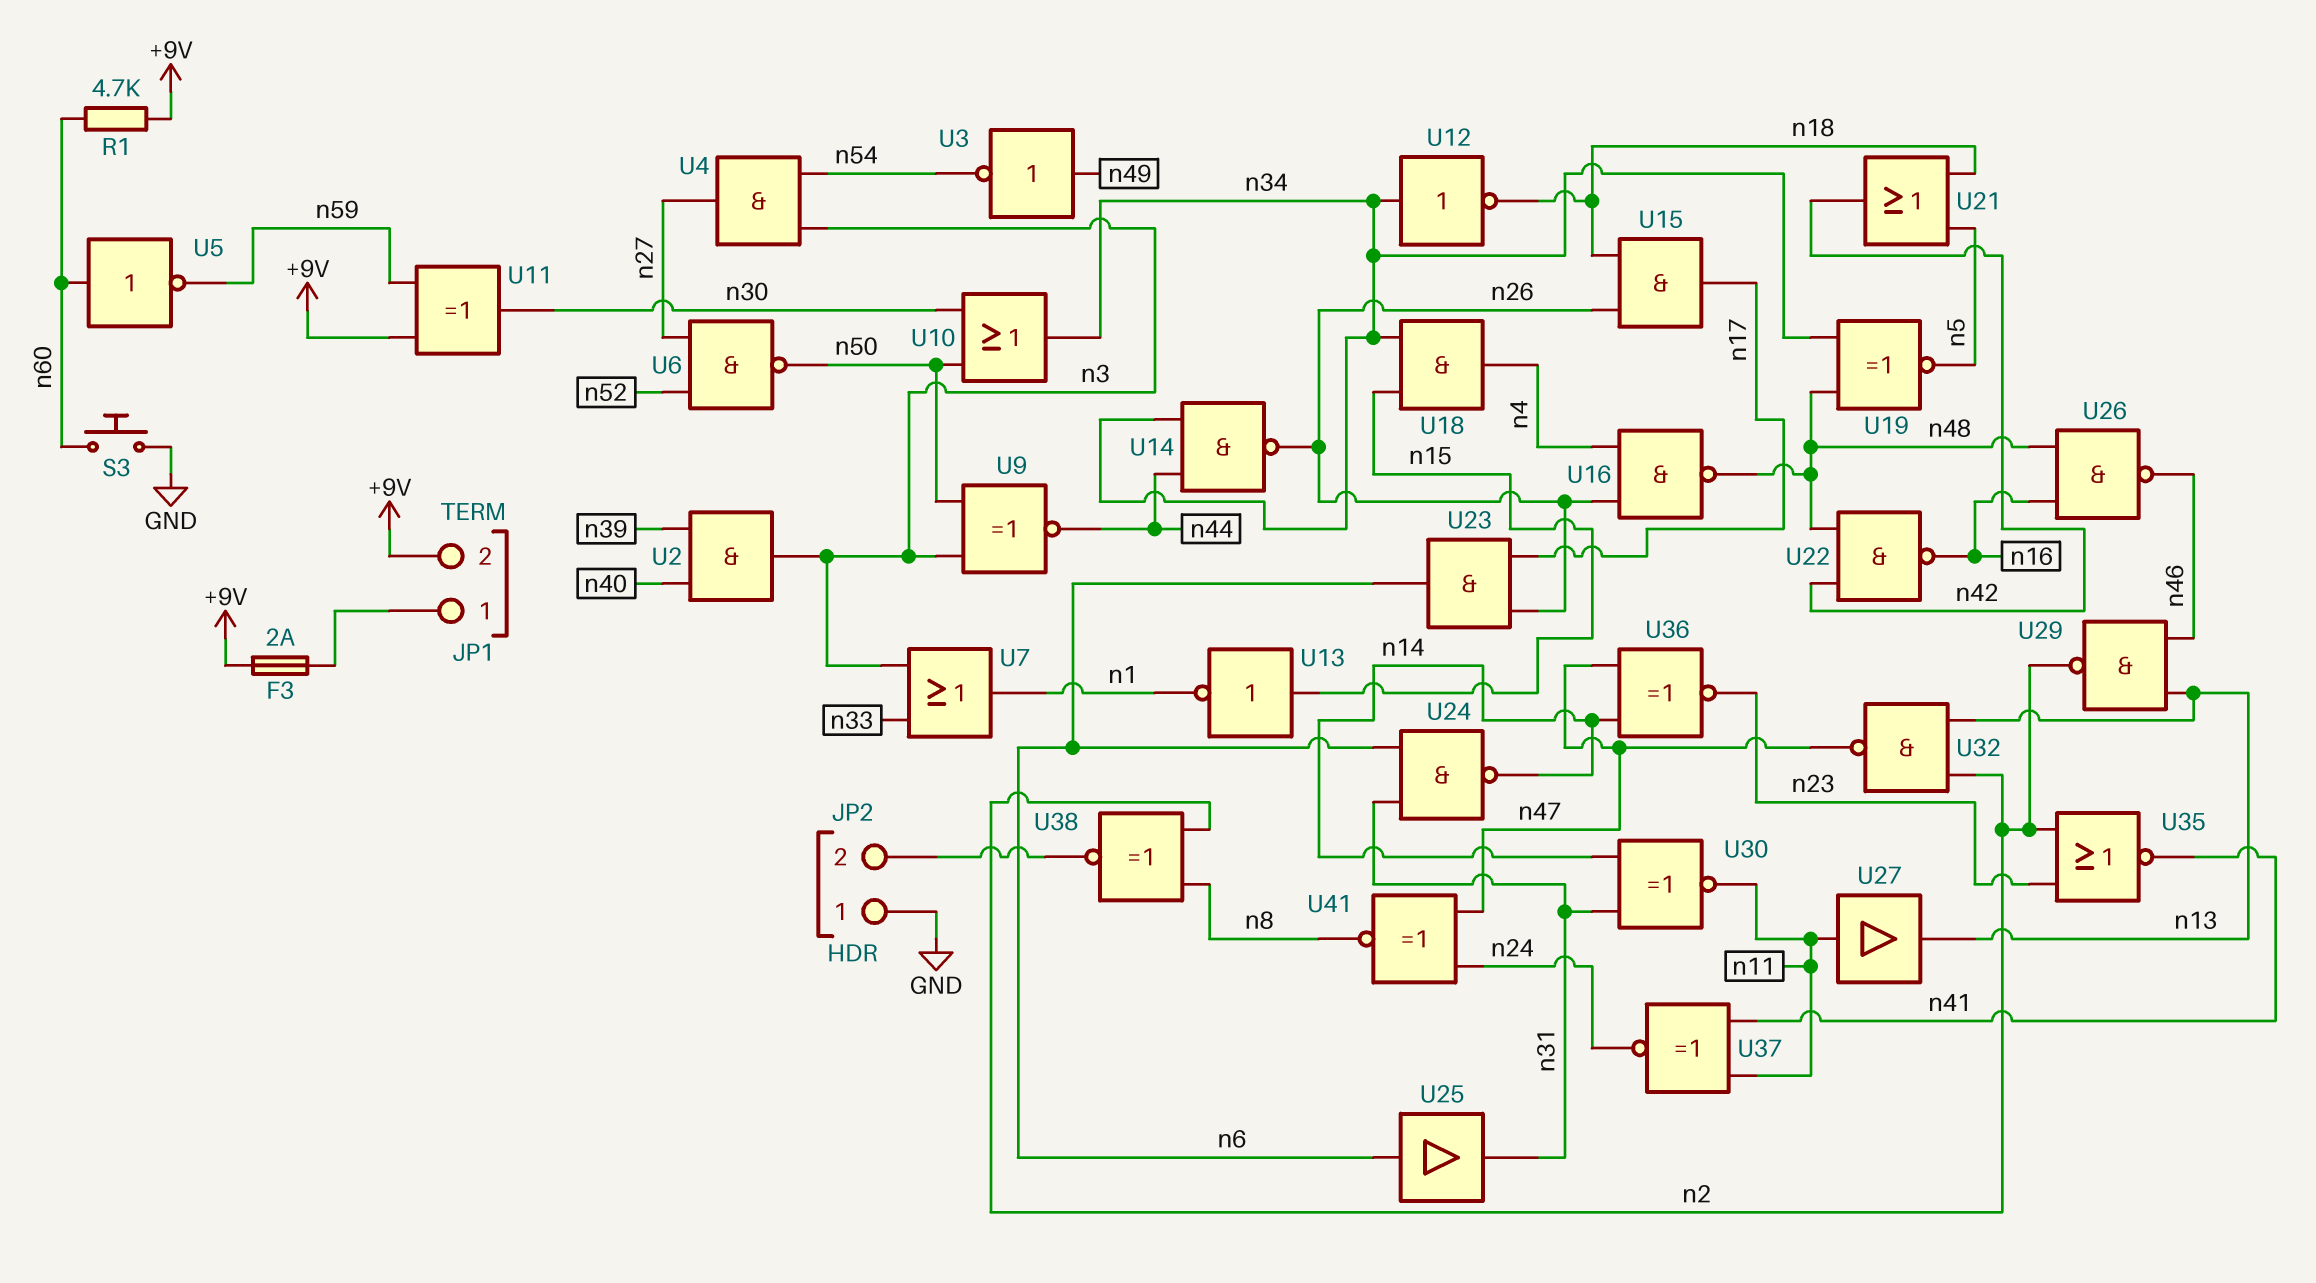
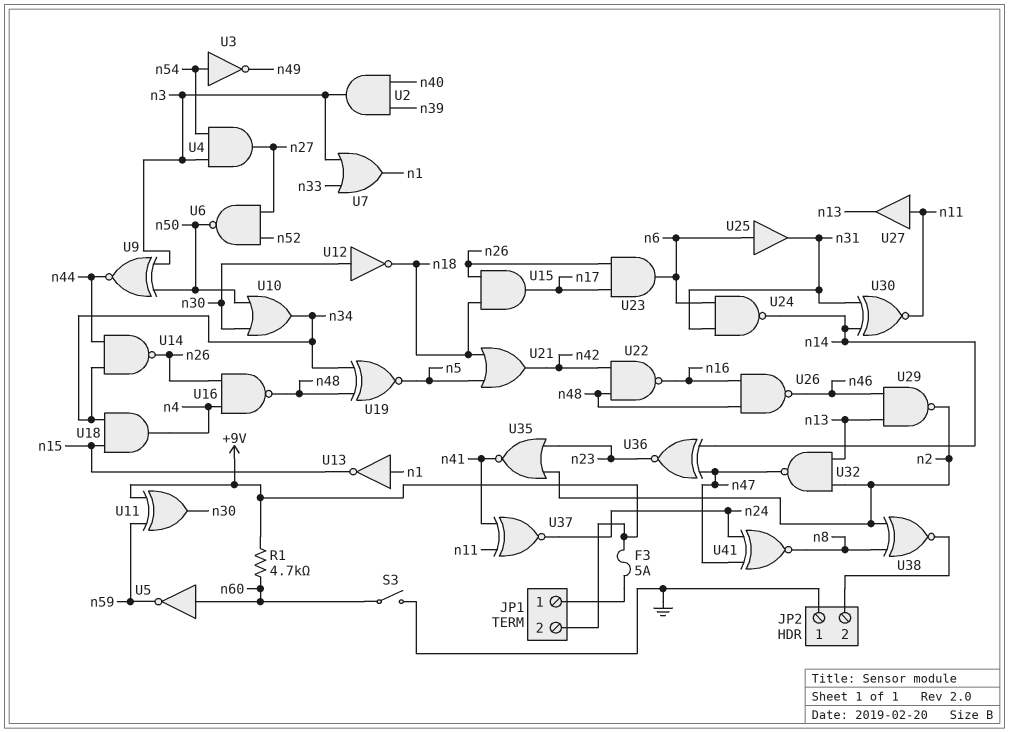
F3: 2A (+9V, JP1/1) -> 5A (+9V, JP1/1)
S3: button (GND, n60) -> switch (GND, n60)
U3: NOT (in n49, out n54) -> NOT (in n54, out n49)
U12: NOT (in n34, out n18) -> NOT (in n30, out n18)
U13: NOT (in n15, out n1) -> NOT (in n1, out n15)

